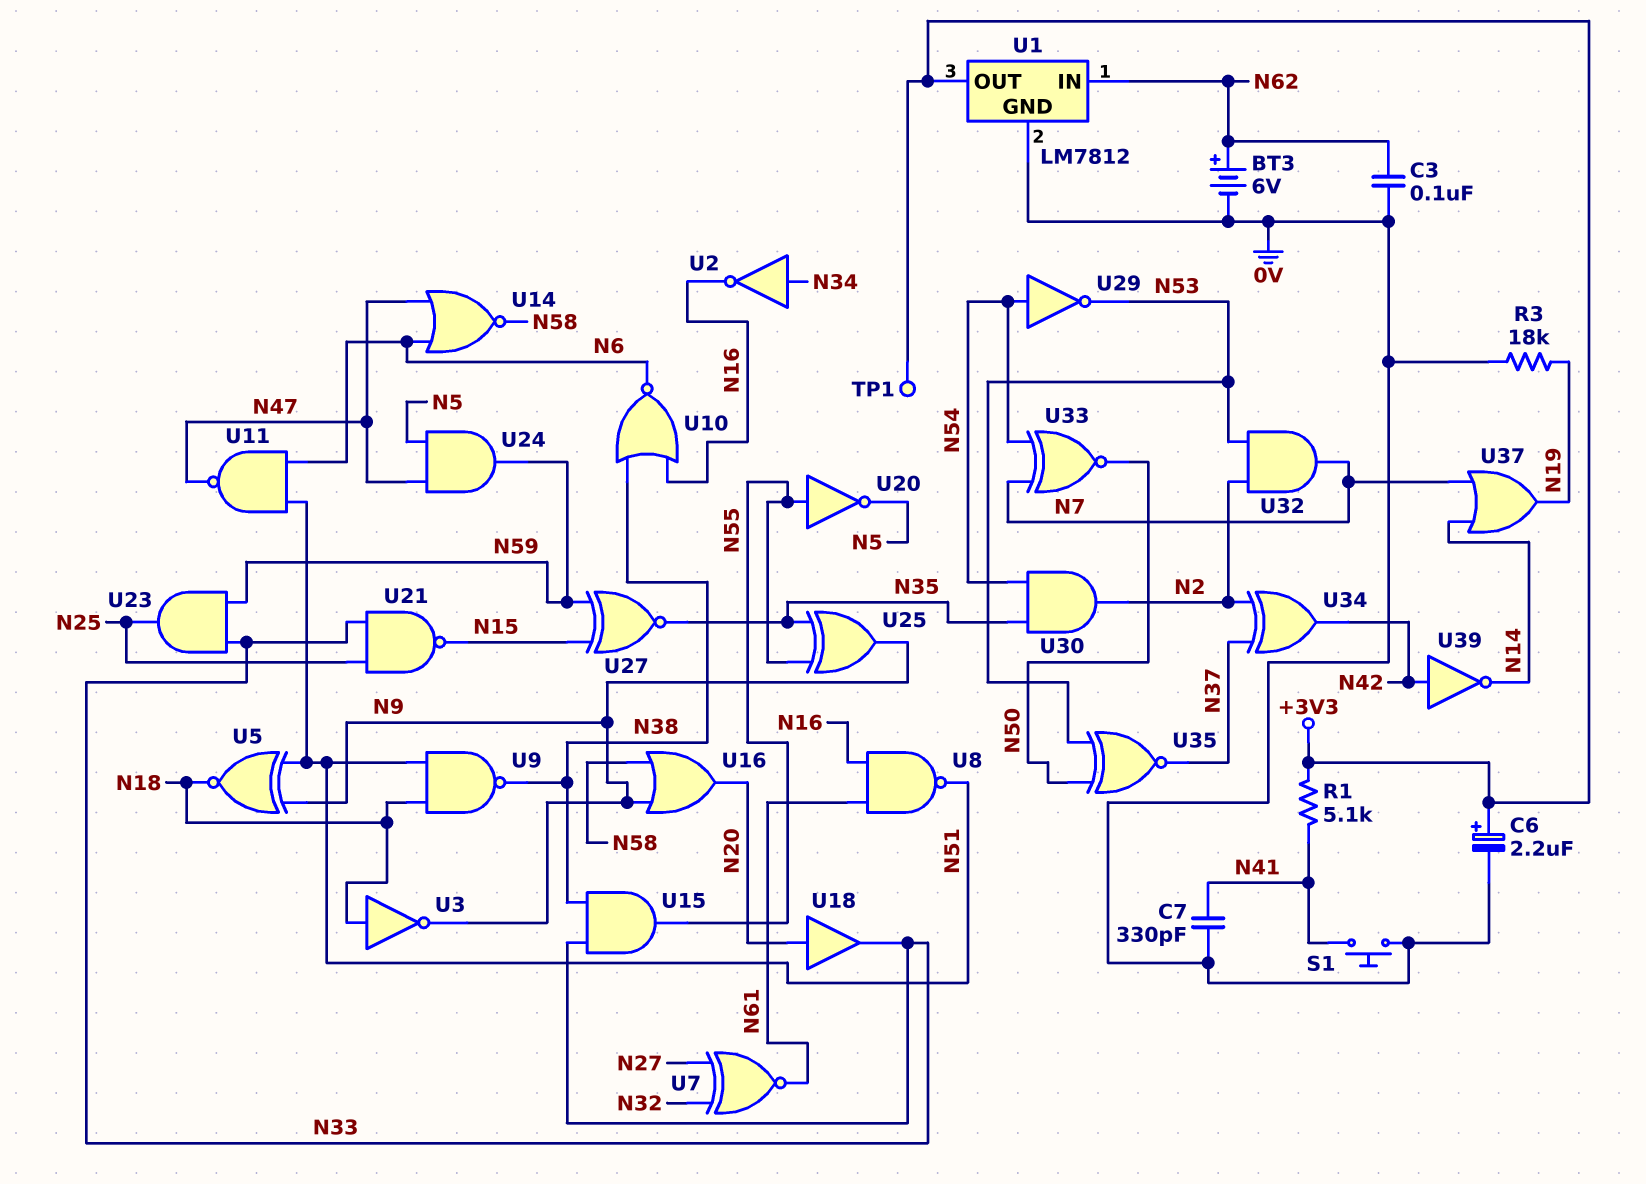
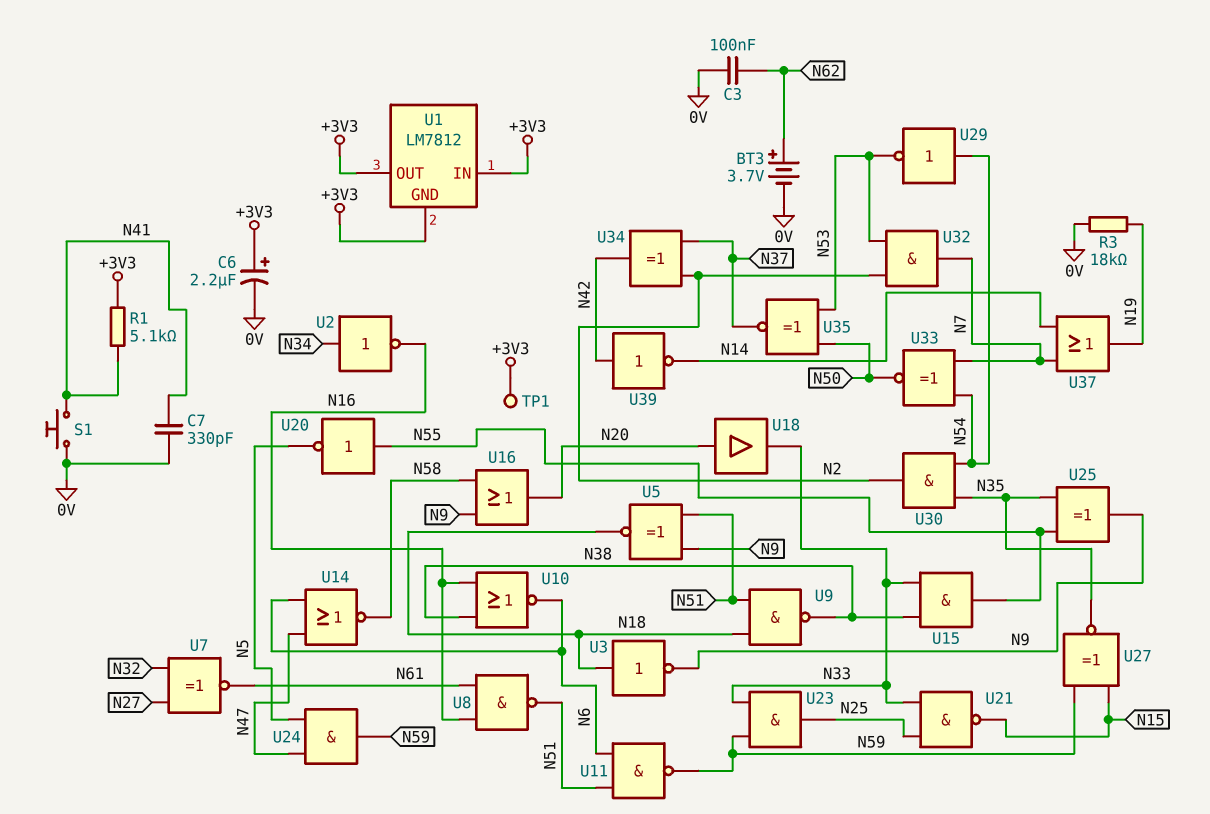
BT3: 6V (plus N62, minus 0V) -> 3.7V (plus N62, minus 0V)
U1 pin GND: 0V -> +3V3
U1 pin IN: N62 -> +3V3
U11: NAND (in N6, in N51, out N47) -> NAND (in N6, in N51, out N59)

